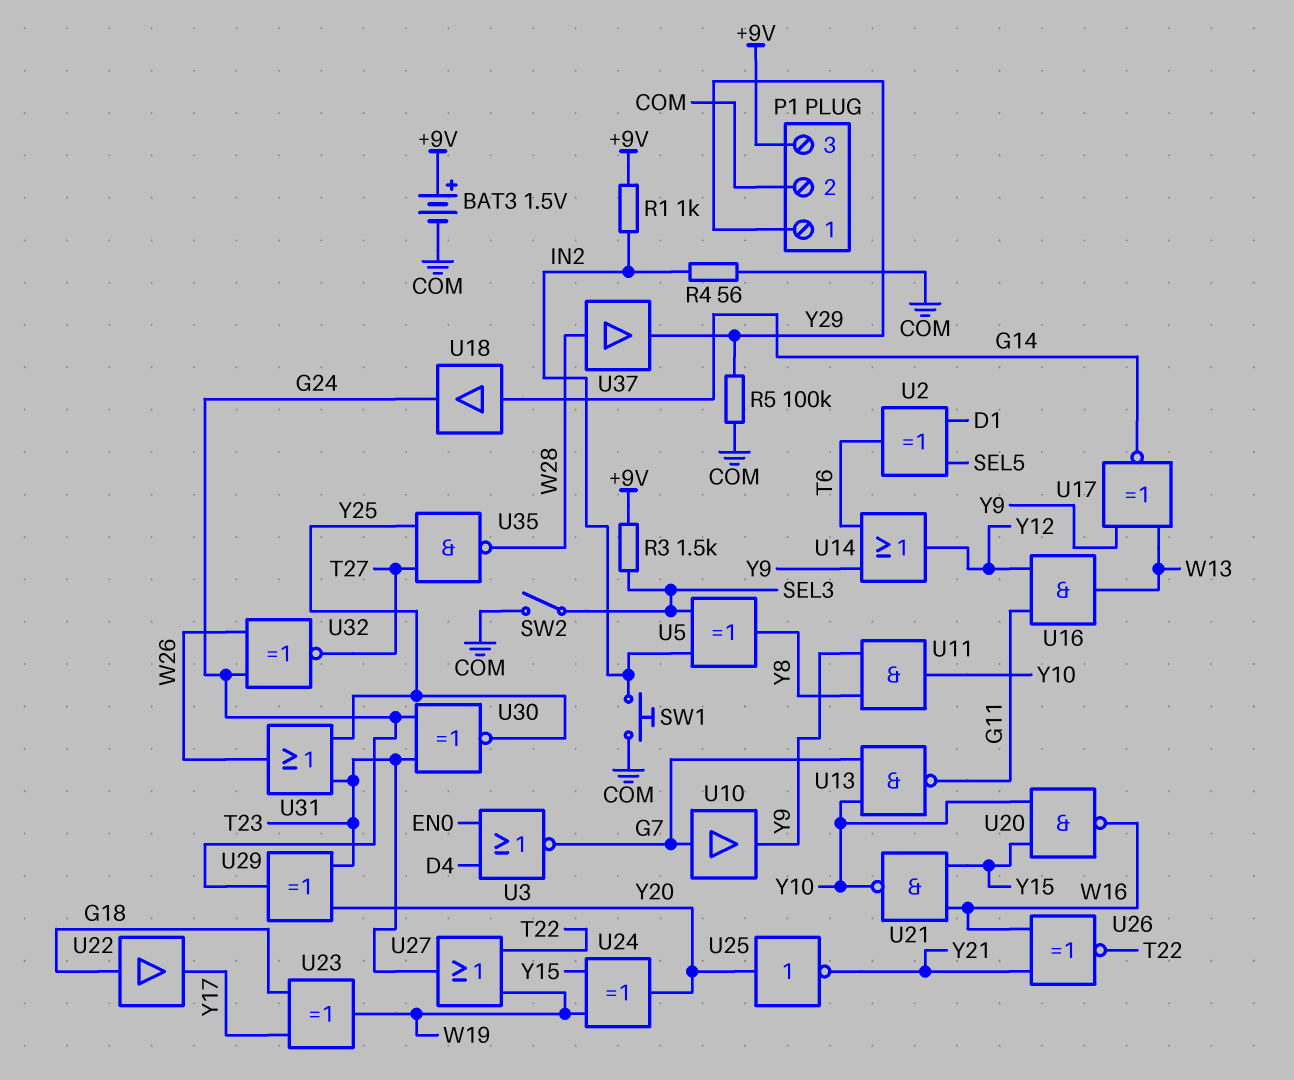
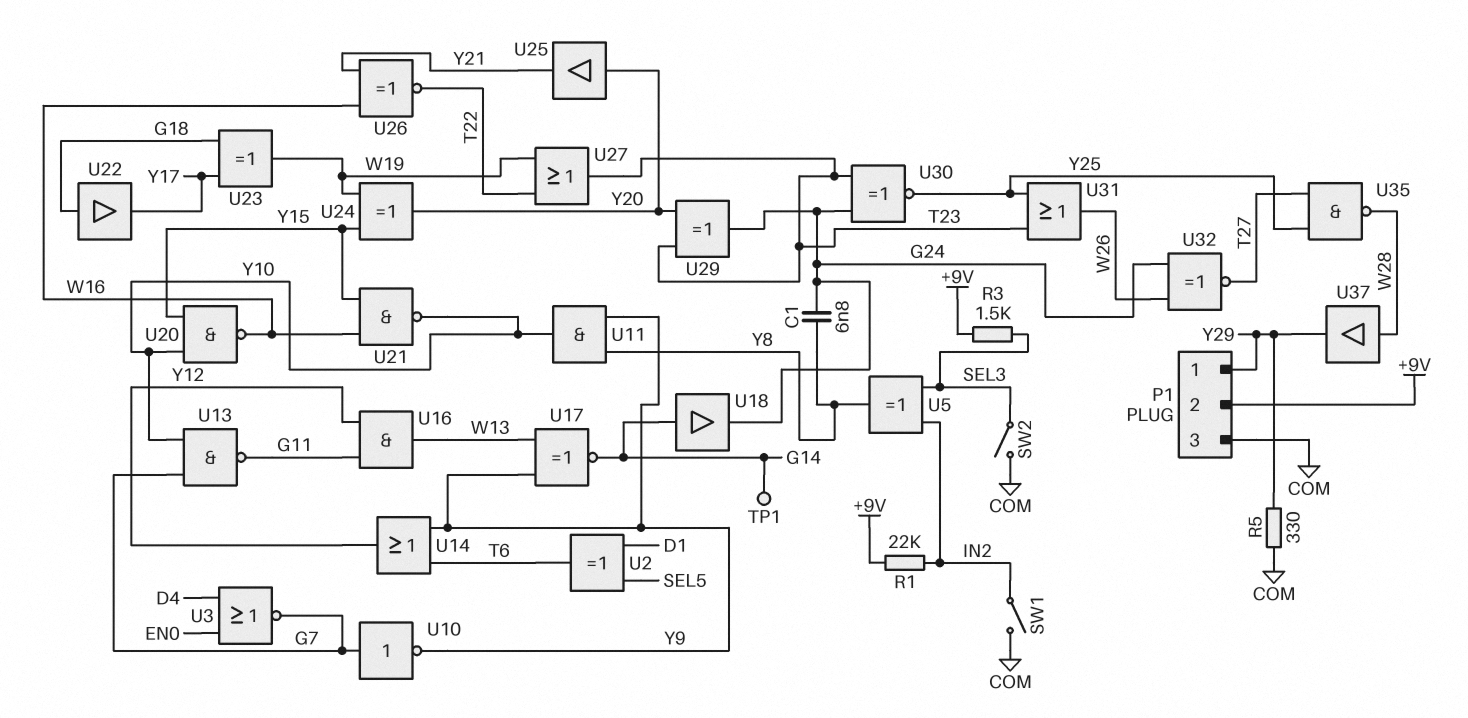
BAT3: 1.5V (plus +9V, minus COM) -> none
C1: none -> 6.8nF (G24, Y8)
P1 pin 2: COM -> +9V
P1 pin 3: +9V -> COM
R1: 1k (+9V, IN2) -> 22k (+9V, IN2)
R4: 56 (COM, IN2) -> none
R5: 100k (COM, Y29) -> 330 (COM, Y29)
SW1: button (COM, IN2) -> switch (COM, IN2)
TP1: none -> test point (G14)
U10: buffer (in G7, out Y9) -> NOT (in G7, out Y9)
U25: NOT (in Y20, out Y21) -> buffer (in Y20, out Y21)

